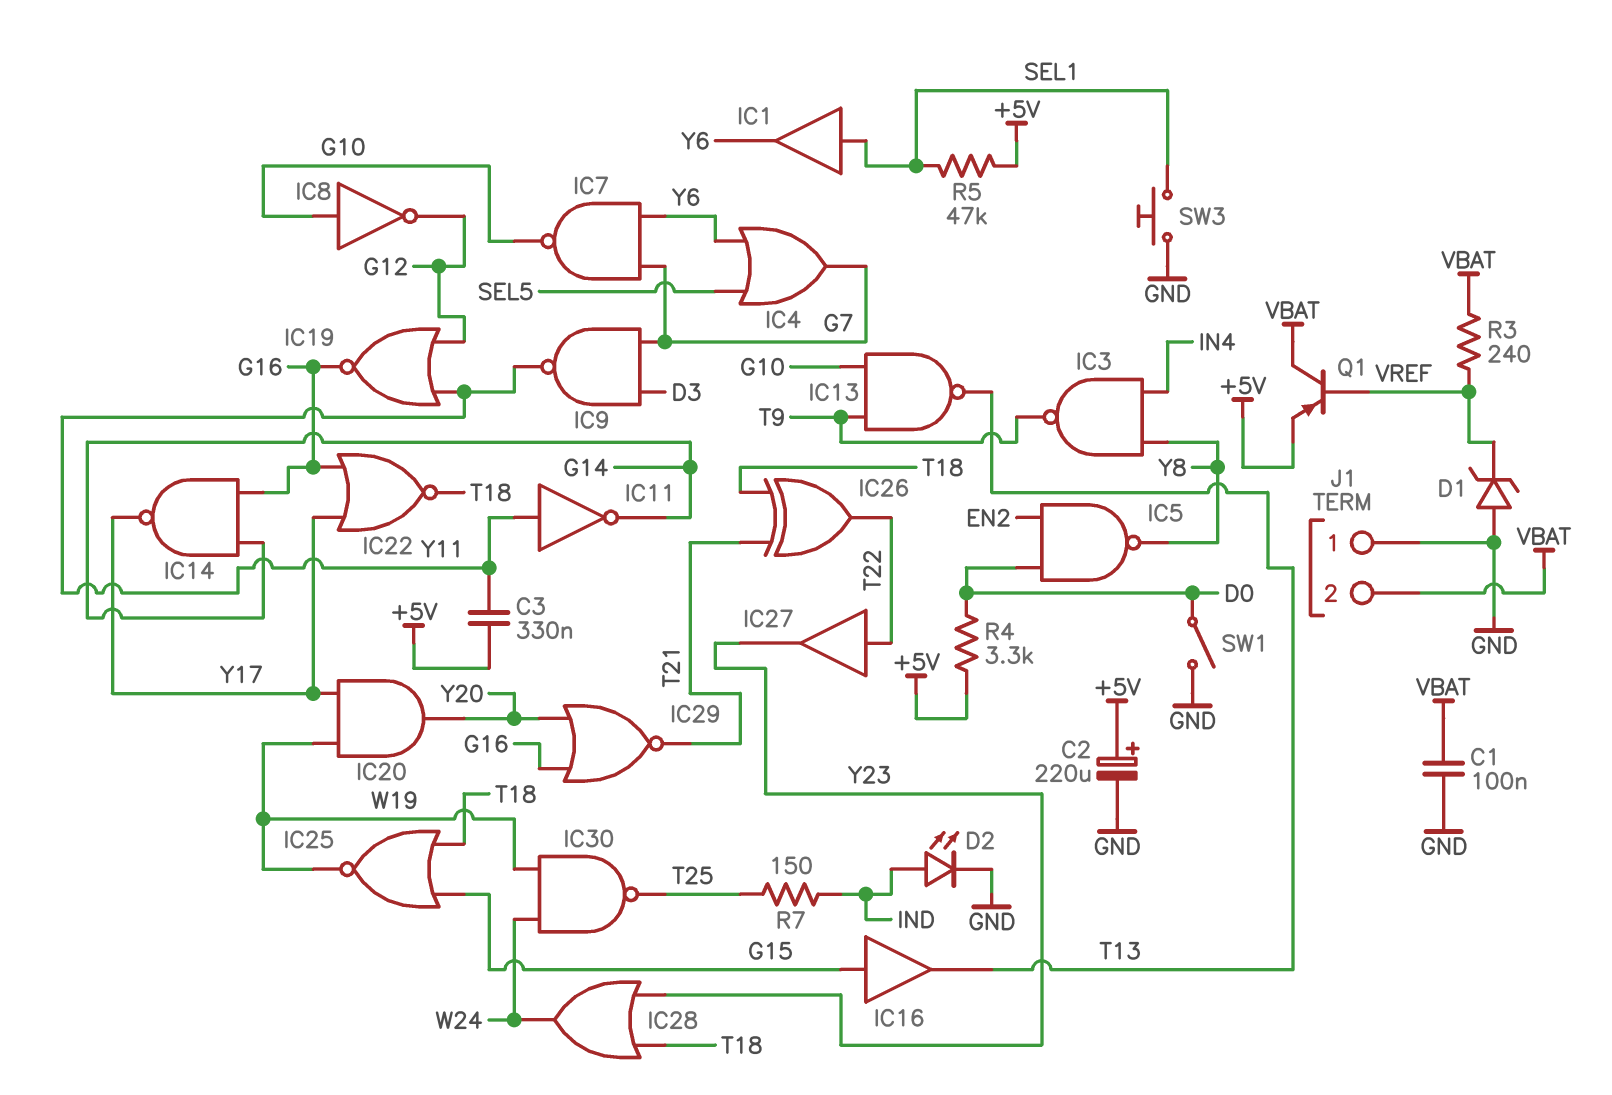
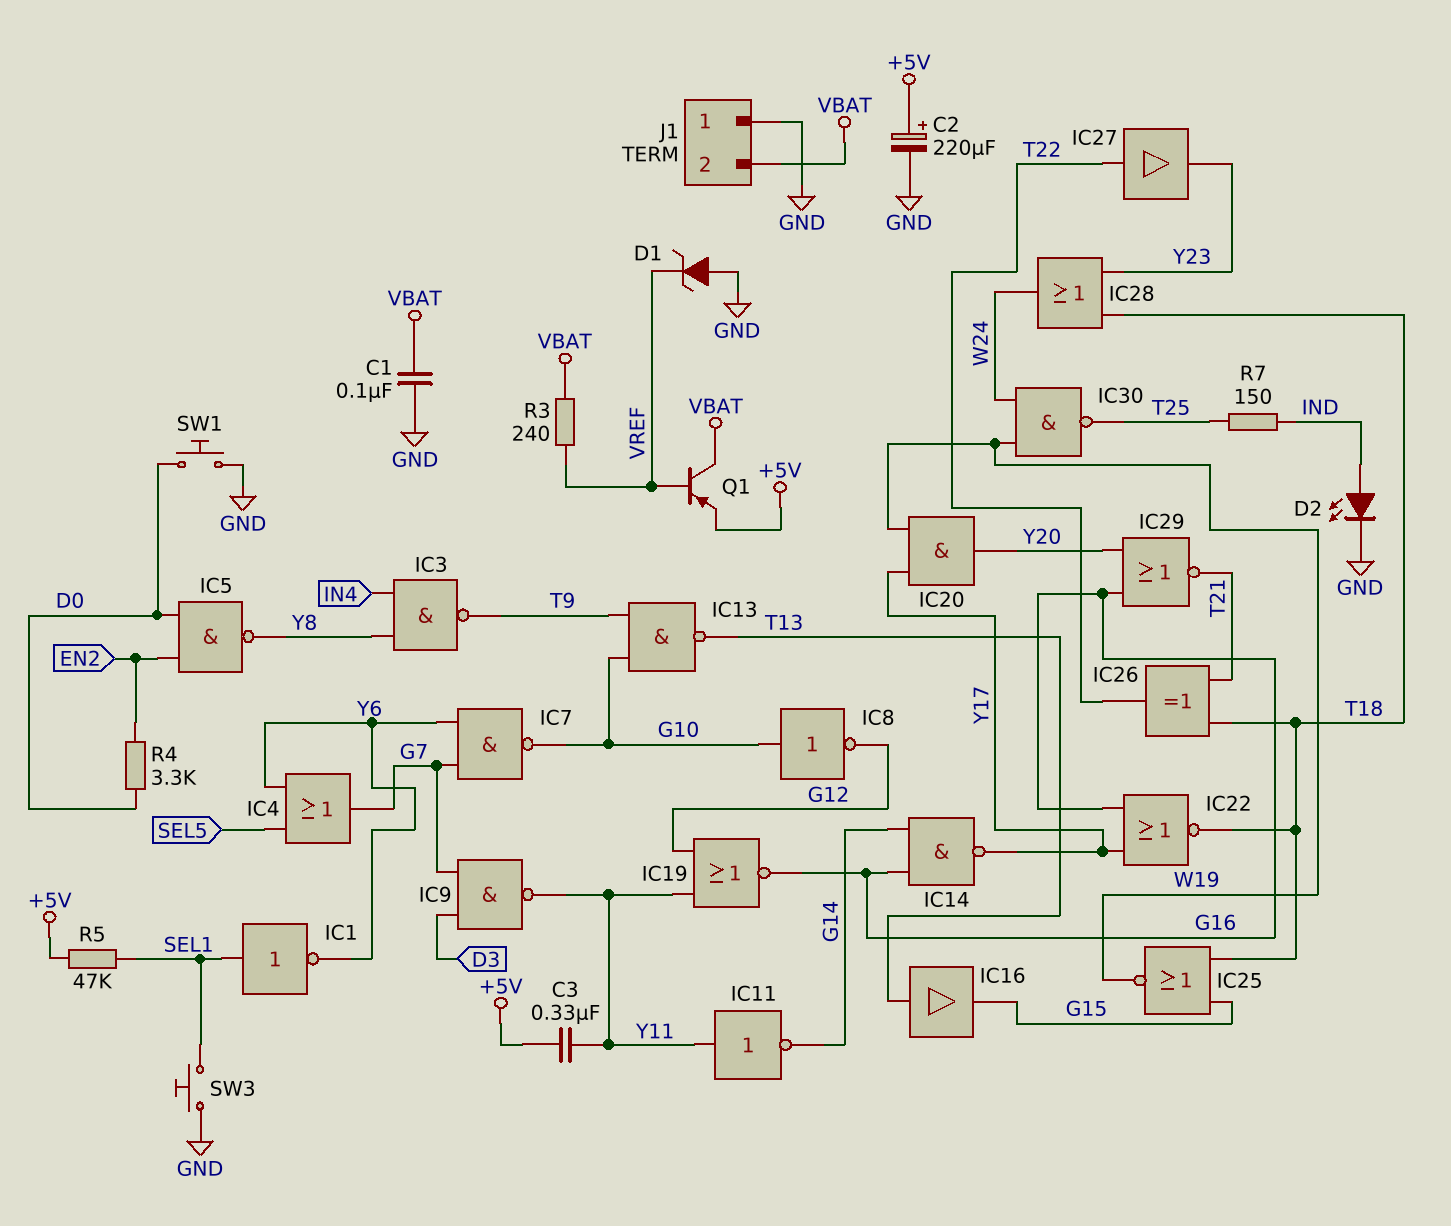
IC1: buffer (in SEL1, out Y6) -> NOT (in SEL1, out Y6)
IC16: buffer (in G15, out T13) -> buffer (in T13, out G15)
R4: 3.3k (+5V, D0) -> 3.3k (D0, EN2)
SW1: switch (D0, GND) -> button (D0, GND)

